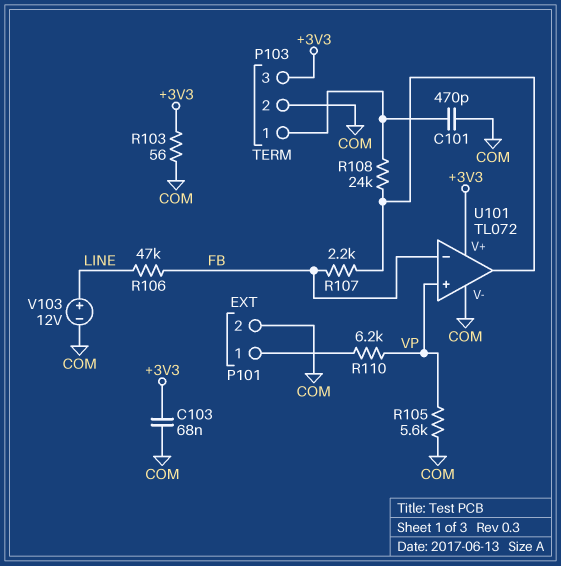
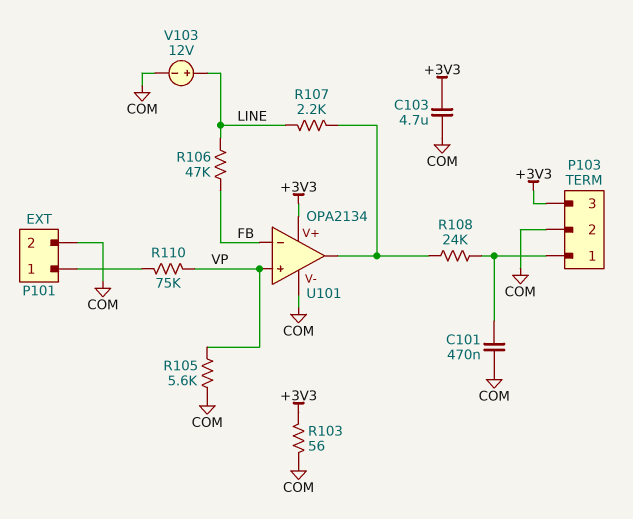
C101: 470pF (COM, P103/1) -> 470nF (COM, P103/1)
C103: 68nF (+3V3, COM) -> 4.7uF (+3V3, COM)
R107: 2.2k (FB, U101/out) -> 2.2k (LINE, U101/out)
R110: 6.2k (P101/1, VP) -> 75k (P101/1, VP)
U101: TL072 -> OPA2134

